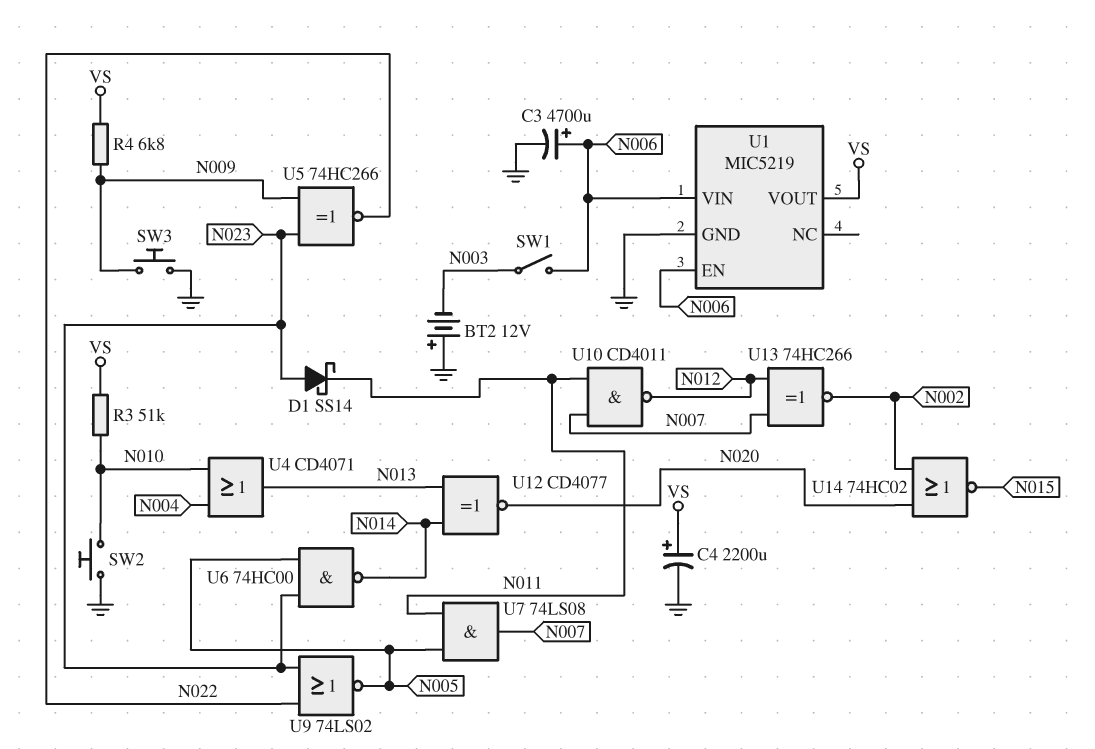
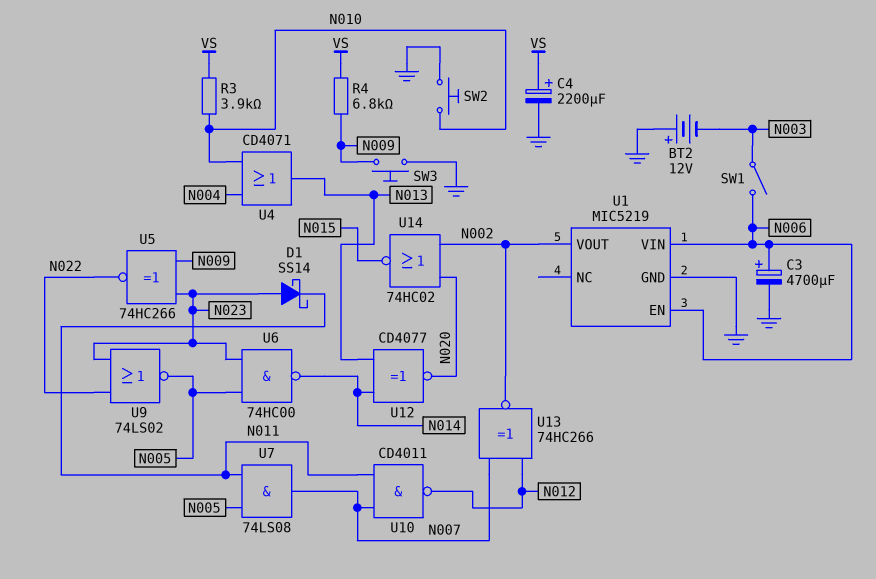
R3: 51k (N010, VS) -> 3.9k (N010, VS)
U1 pin VOUT: VS -> N002

